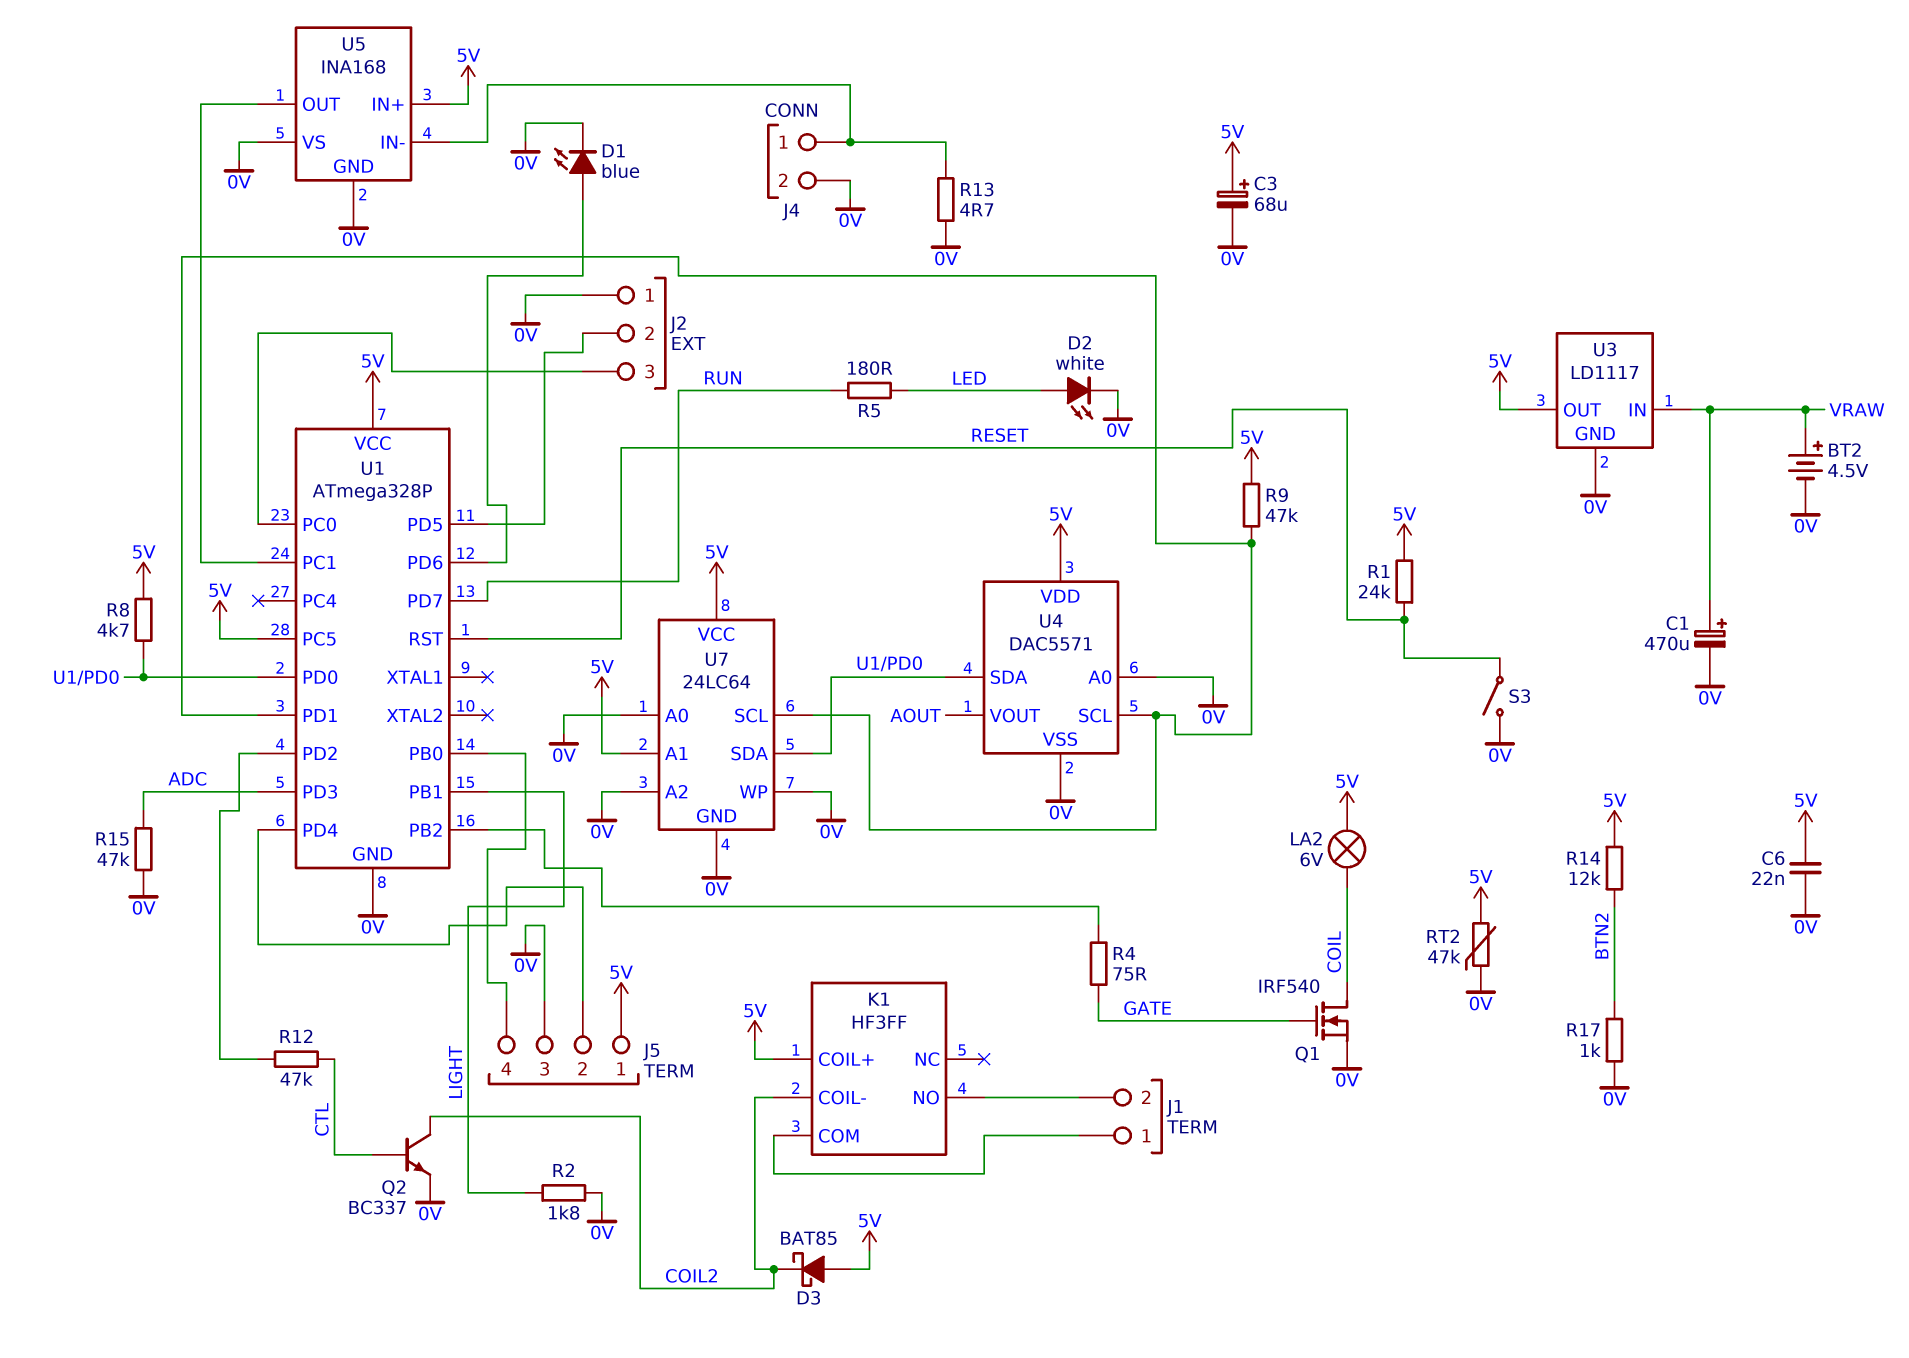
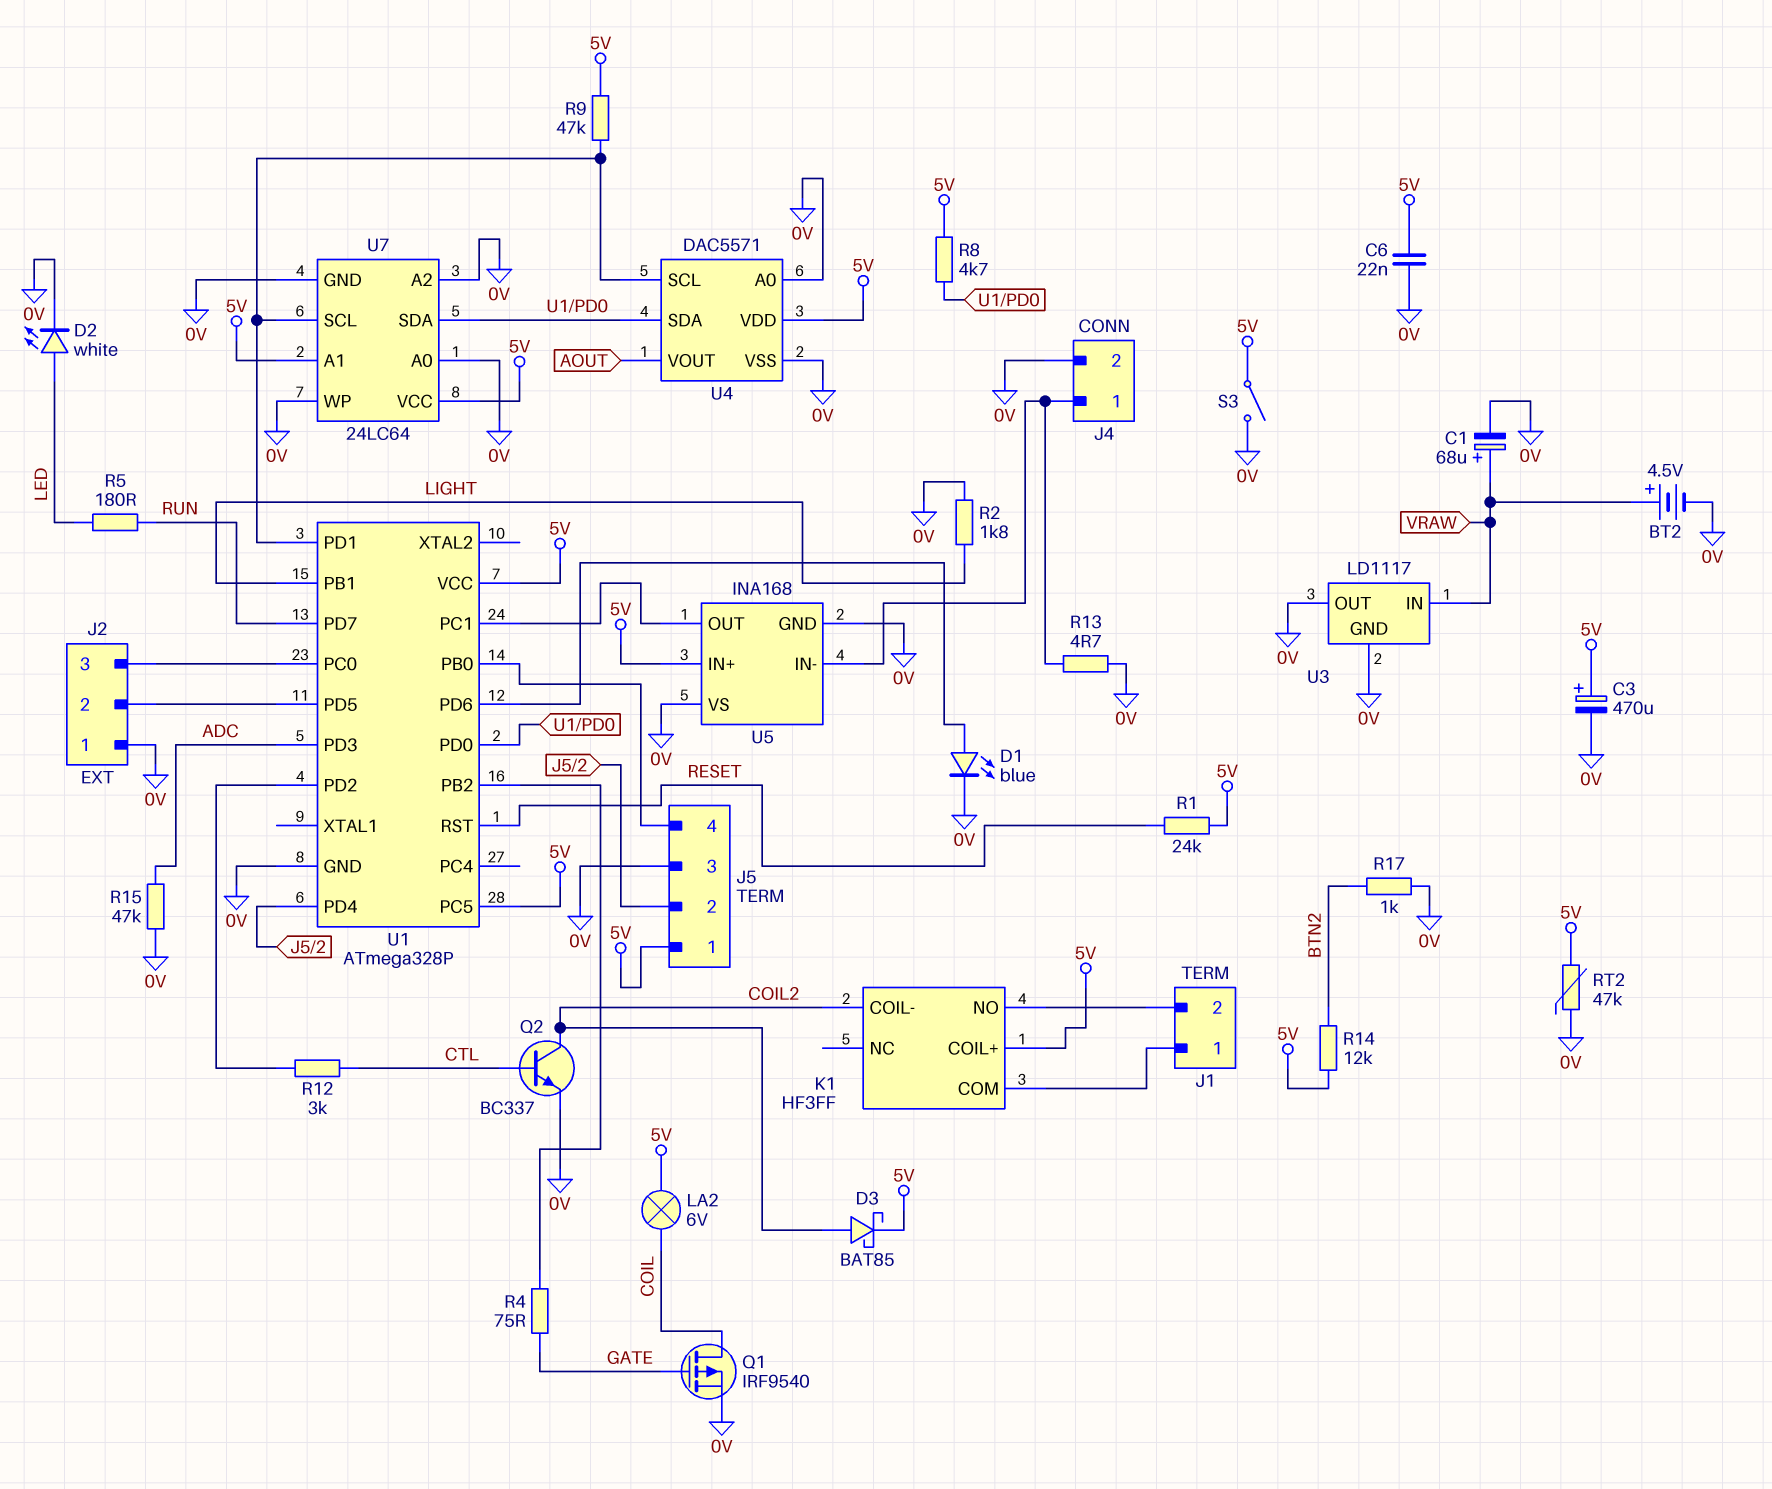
C1: 470uF (plus VRAW, minus 0V) -> 68uF (plus VRAW, minus 0V)
C3: 68uF (plus 5V, minus 0V) -> 470uF (plus 5V, minus 0V)
D3: schottky BAT85 (A 5V, K COIL2) -> schottky BAT85 (A COIL2, K 5V)
Q1: NMOS IRF540 (G GATE, D COIL, S 0V) -> PMOS IRF9540 (G GATE, D COIL, S 0V)
R12: 47k (CTL, U1/PD2) -> 3k (CTL, U1/PD2)
S3: switch (0V, RESET) -> switch (0V, 5V)
U3 pin OUT: 5V -> 0V

